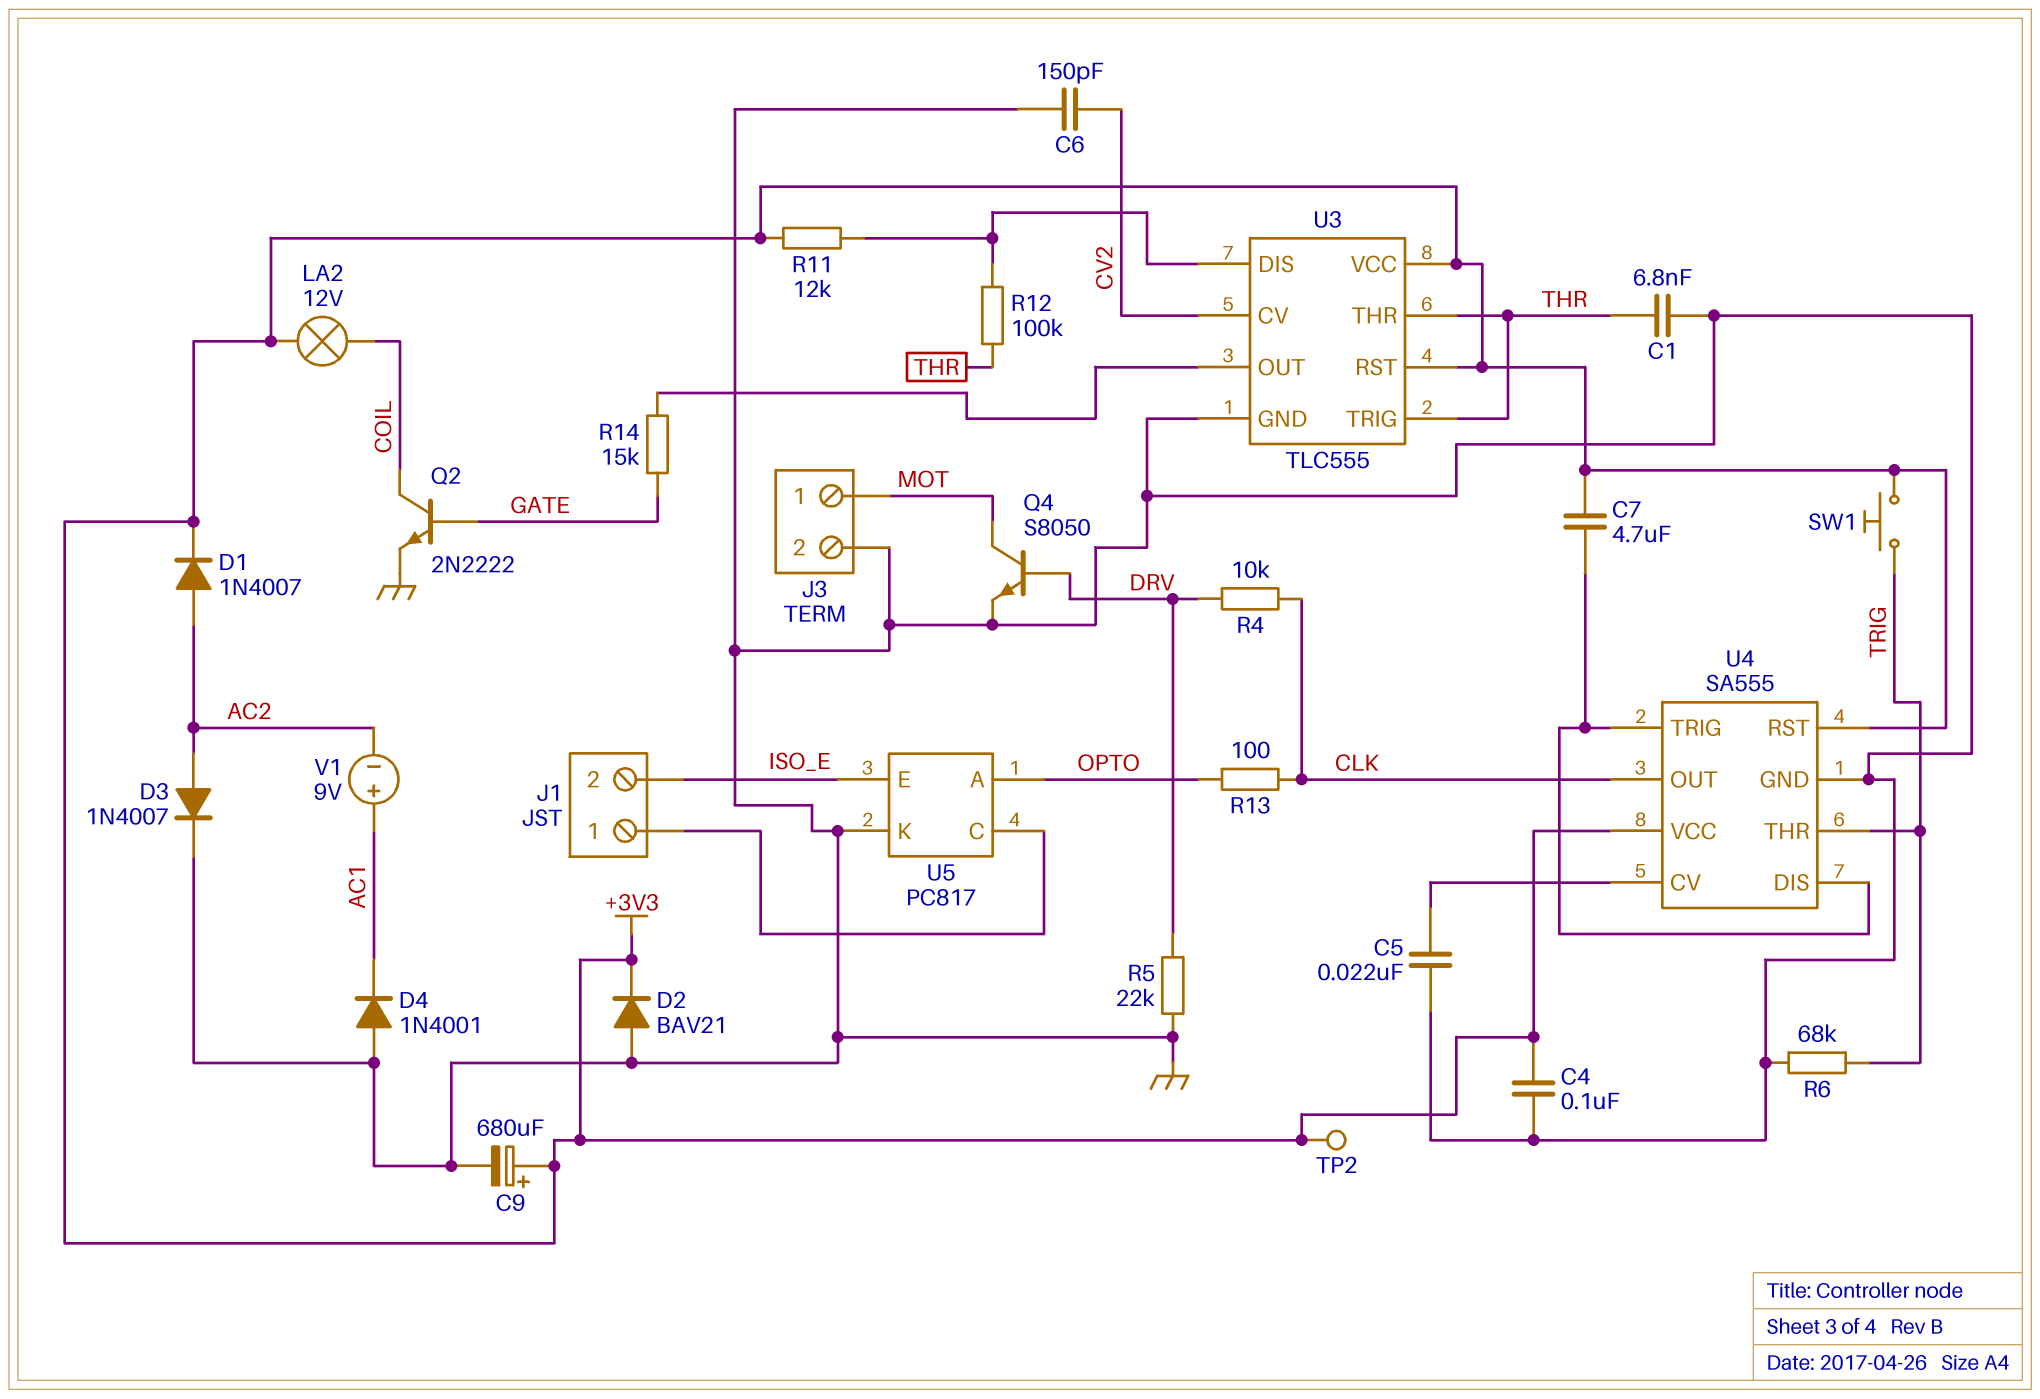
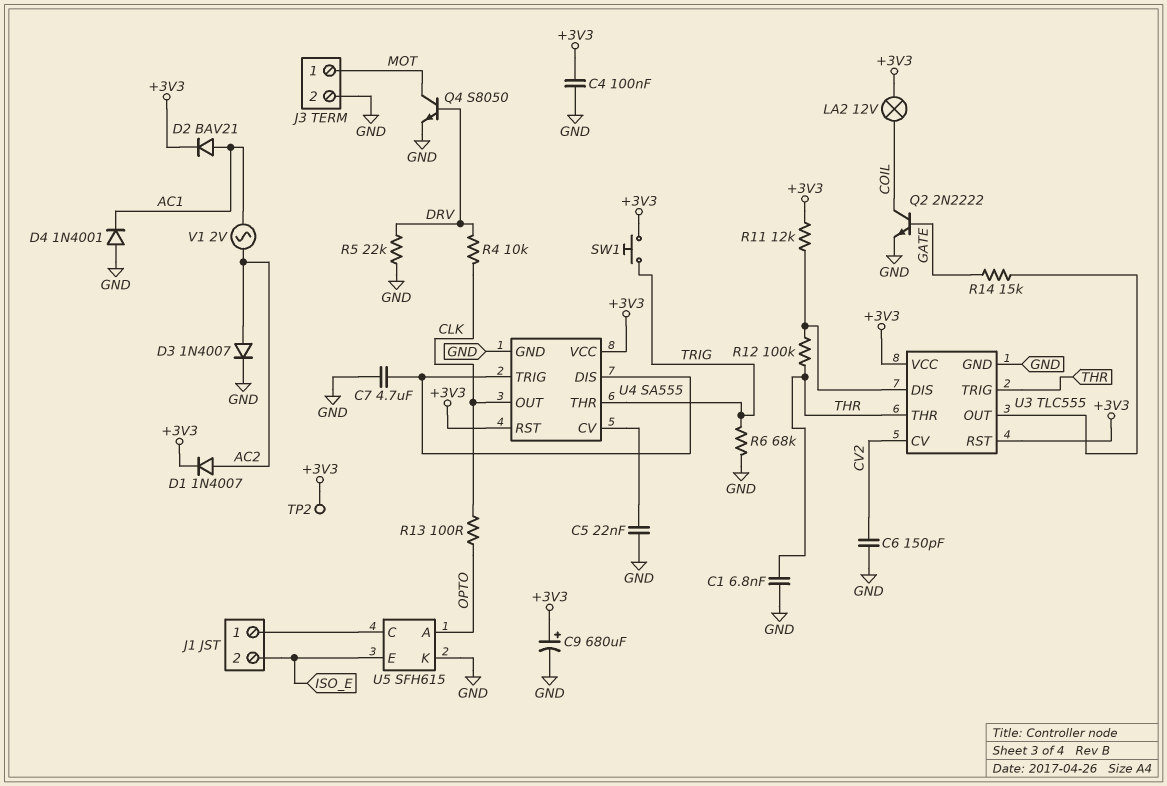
C7: 4.7uF (+3V3, U4/DIS) -> 4.7uF (GND, U4/DIS)
D2: diode BAV21 (A GND, K +3V3) -> diode BAV21 (A AC1, K +3V3)
U5: PC817 -> SFH615
V1: 9V (plus AC1, minus AC2) -> AC 2V (AC1, AC2)

